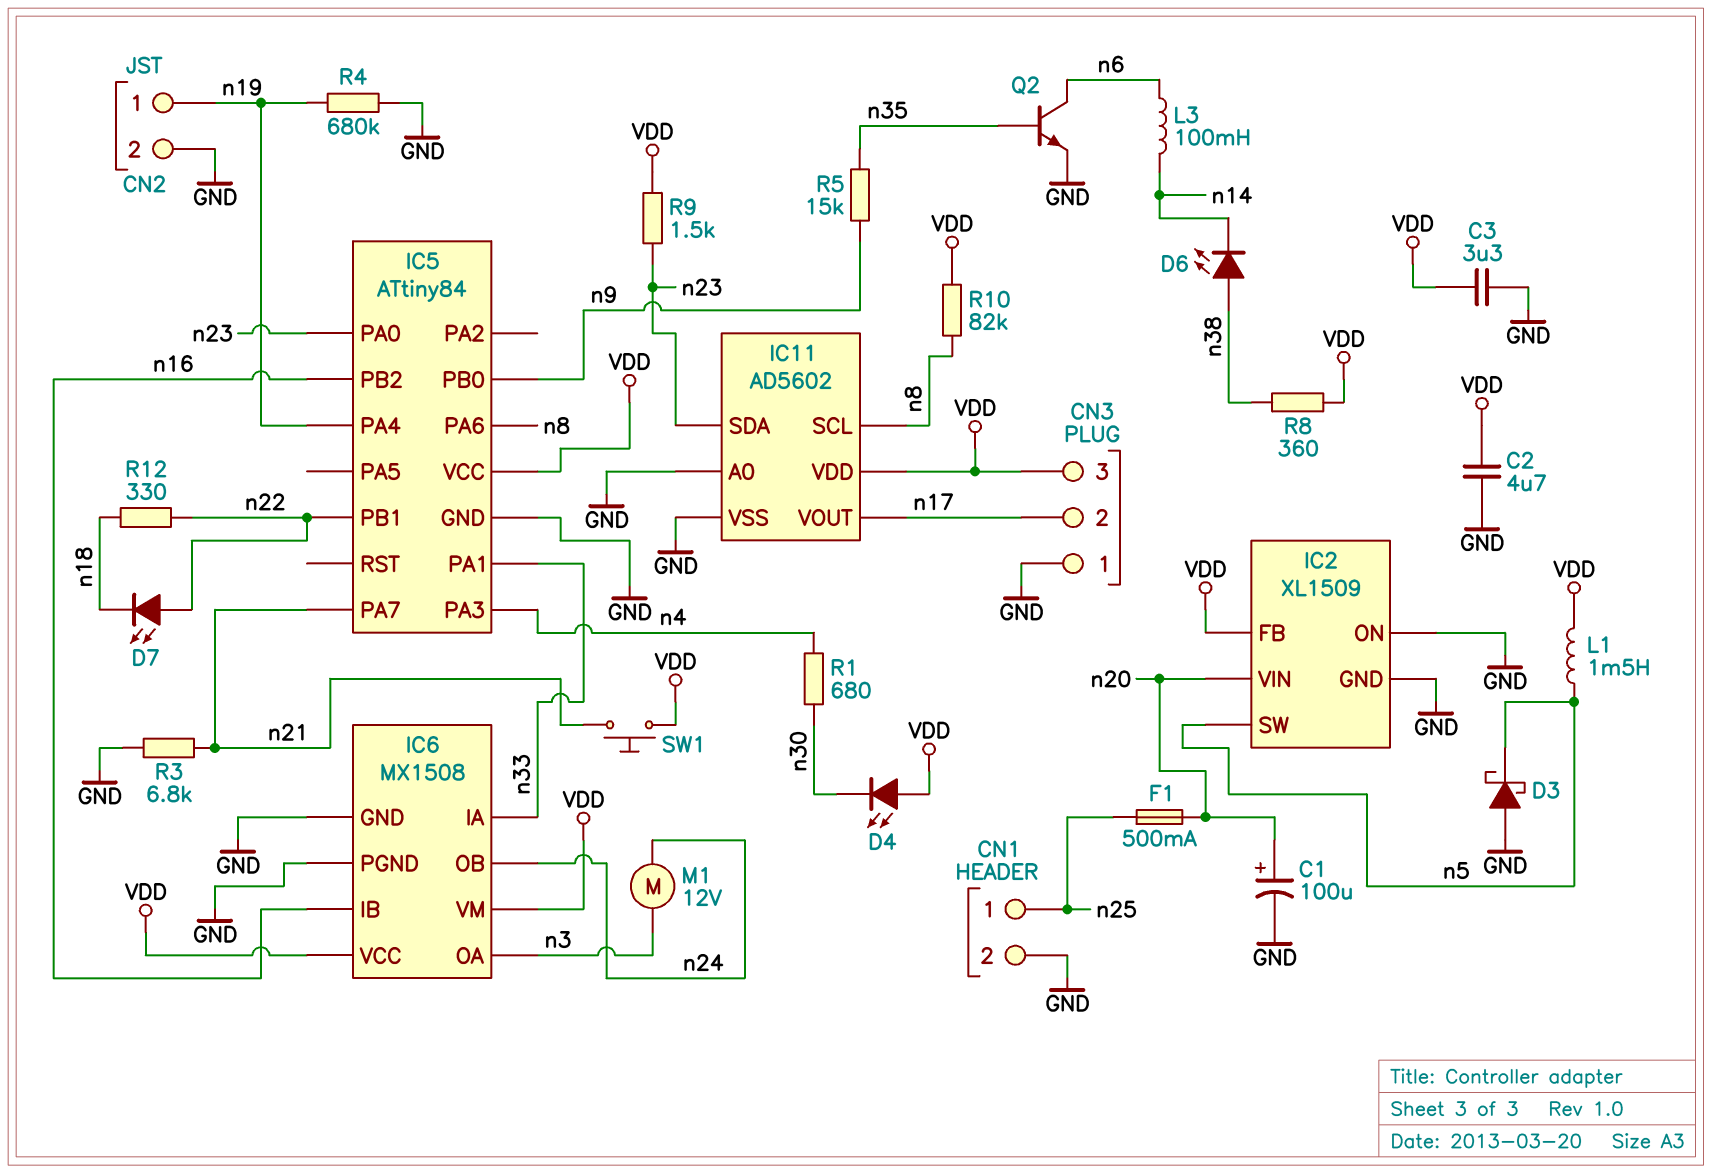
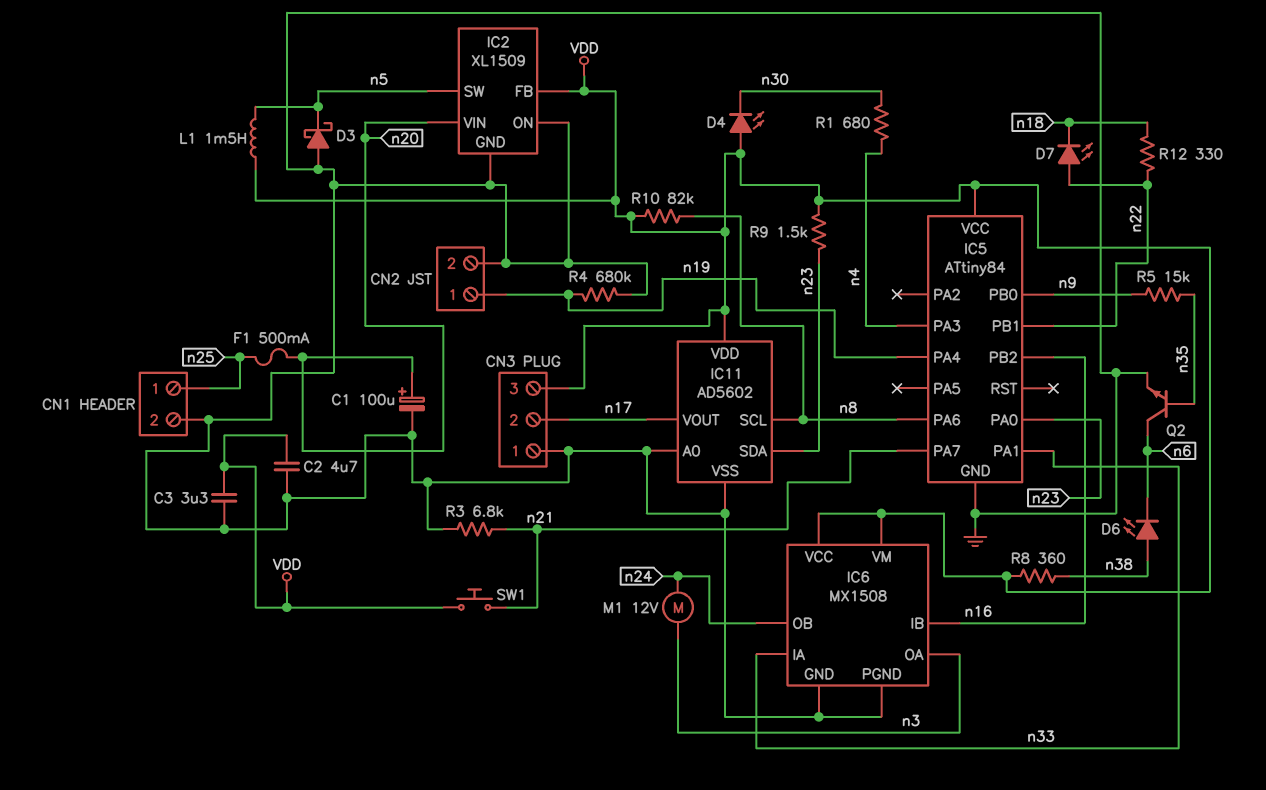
D6: LED (A n38, K n14) -> LED (A n38, K n6)
L3: 100mH (n6, n14) -> none

